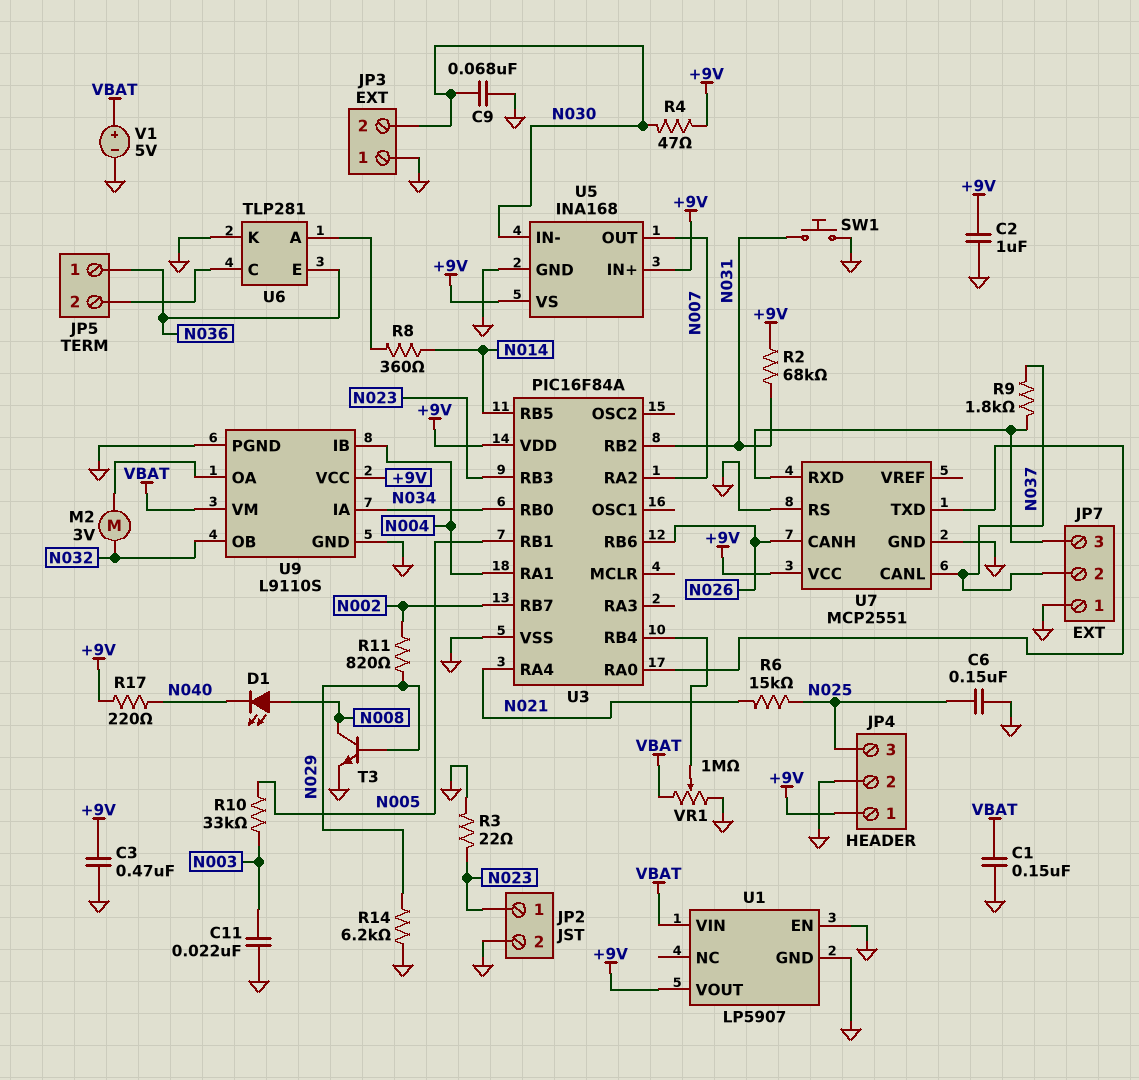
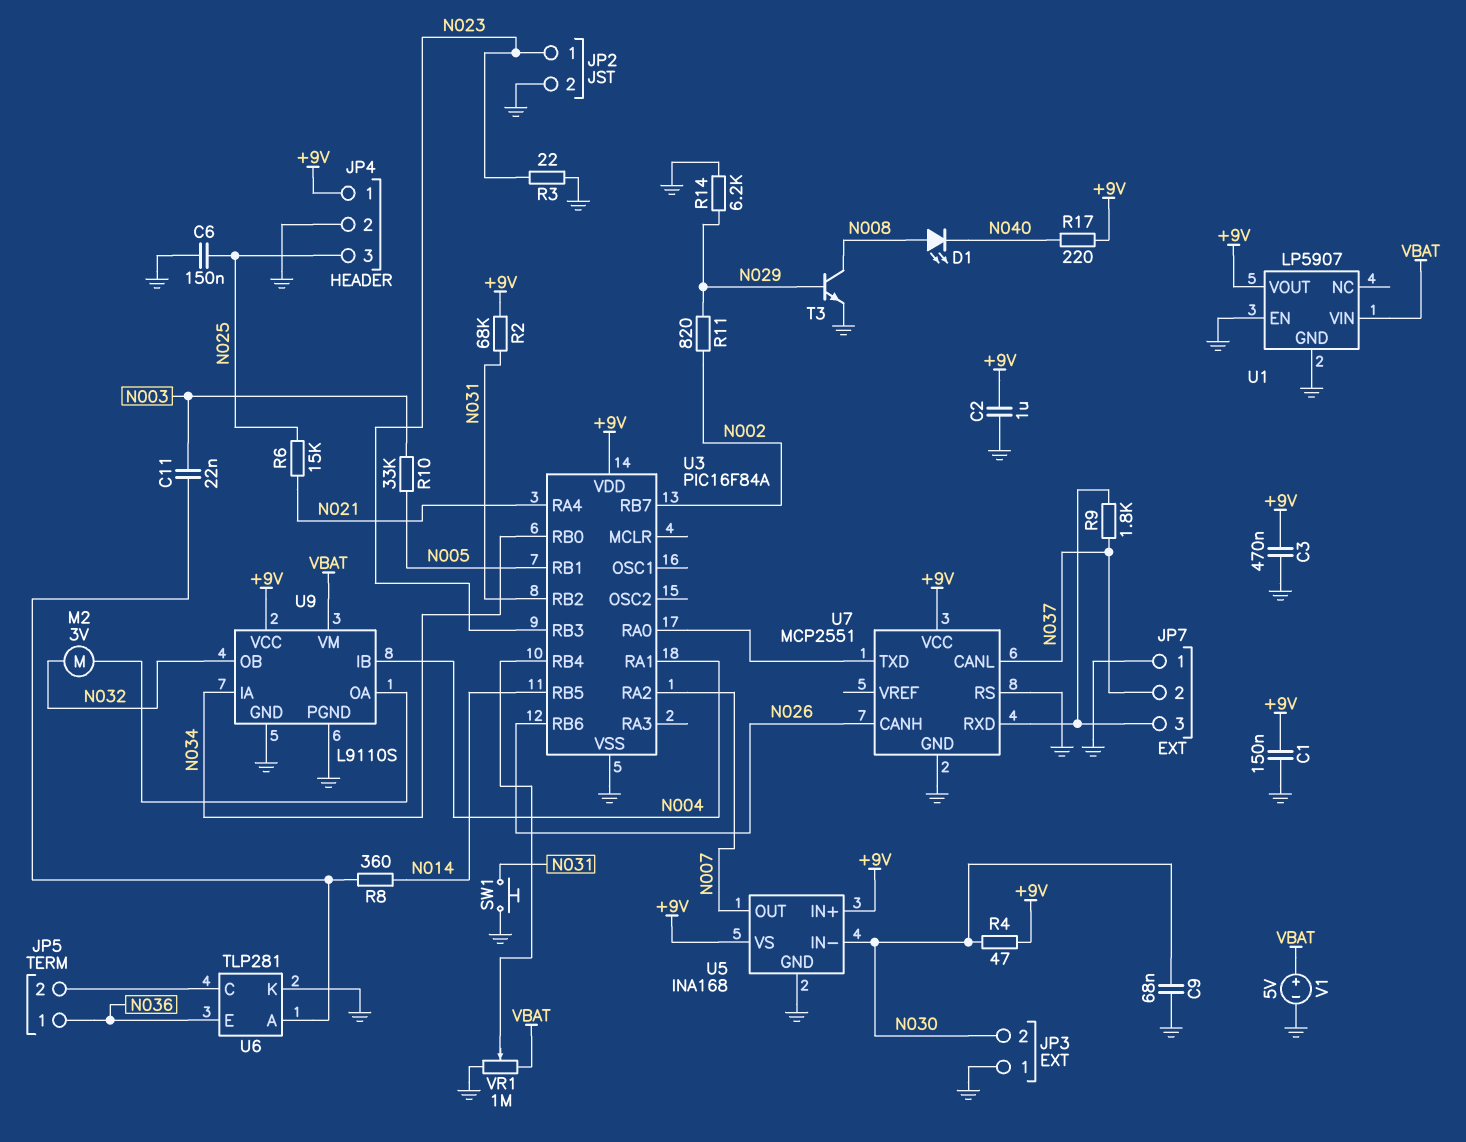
C1: 150nF (GND, VBAT) -> 150nF (+9V, GND)
C11: 22nF (GND, N003) -> 22nF (N003, U6/A)

